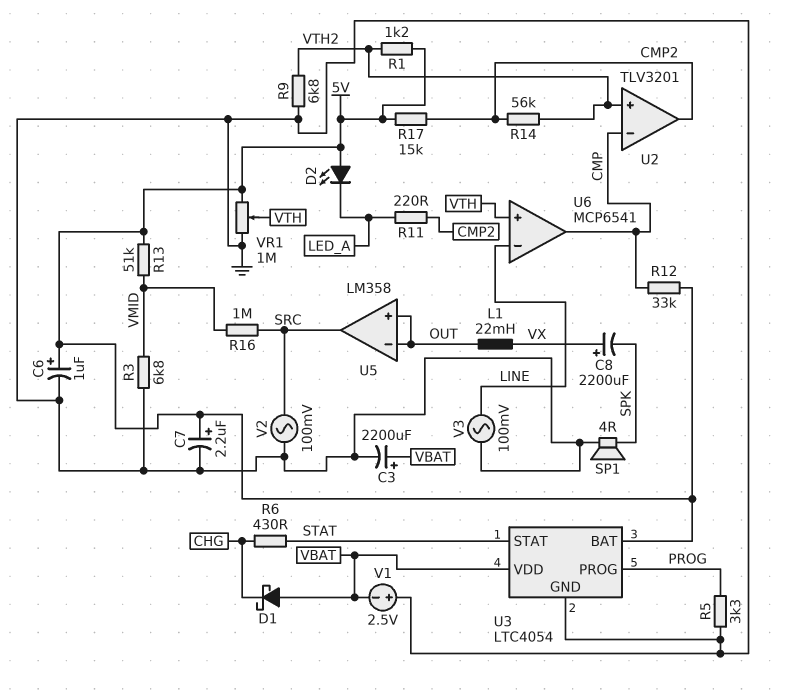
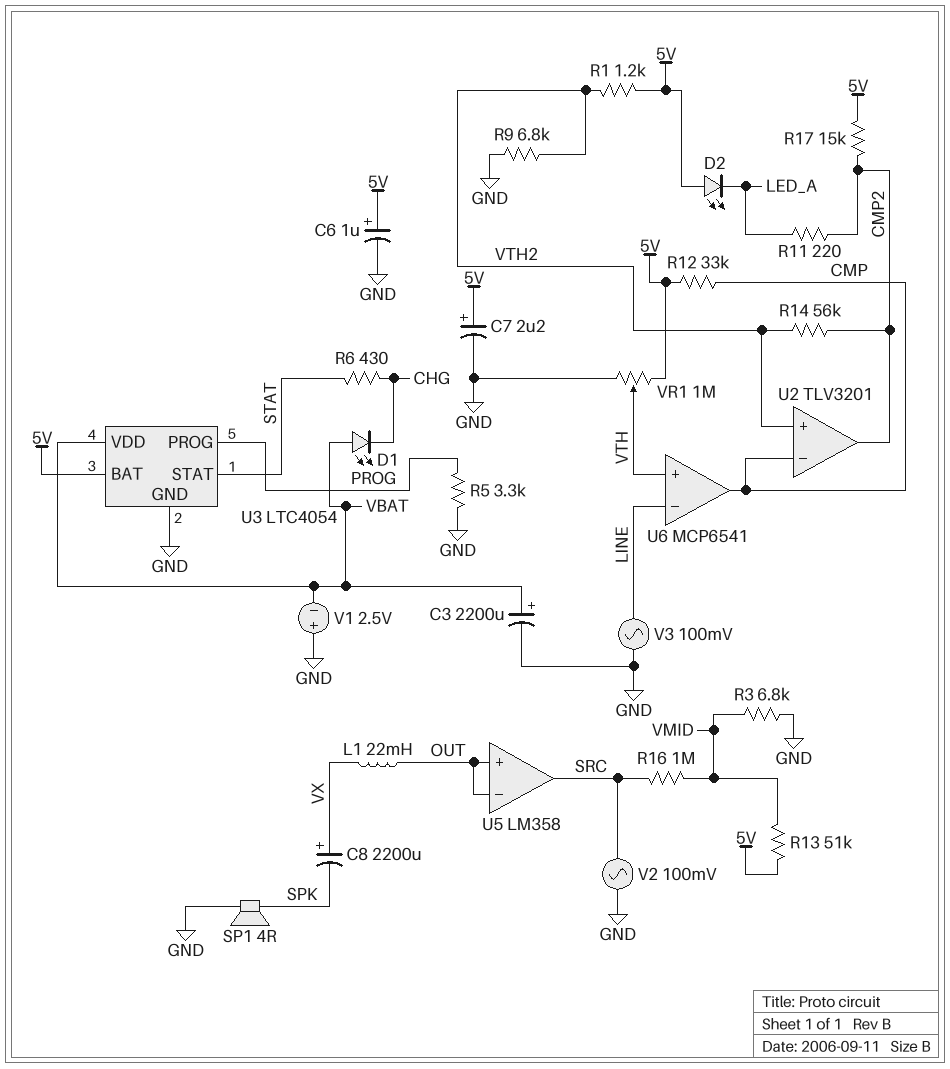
D1: schottky (A VBAT, K CHG) -> LED (A VBAT, K CHG)

